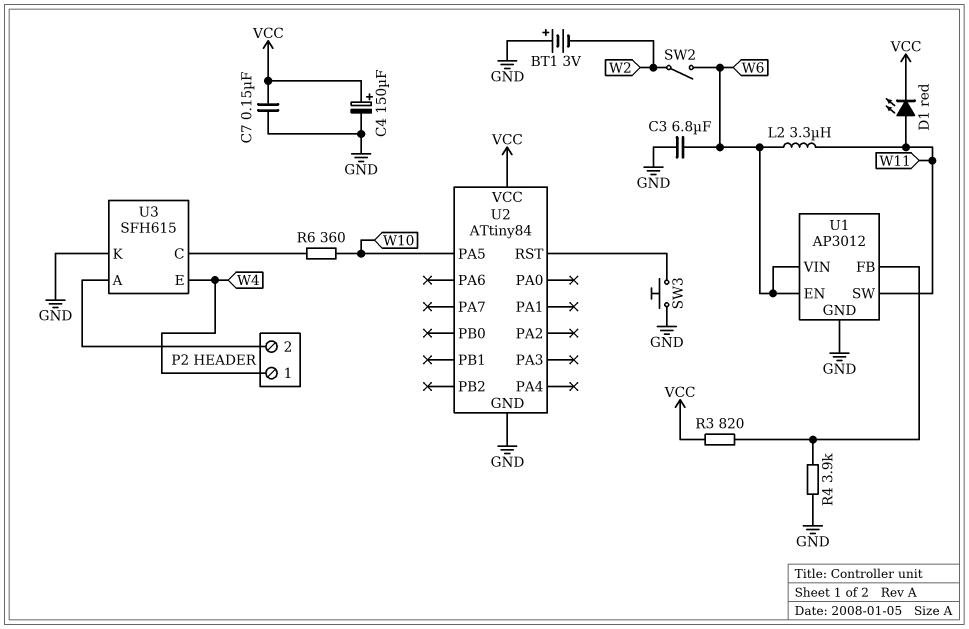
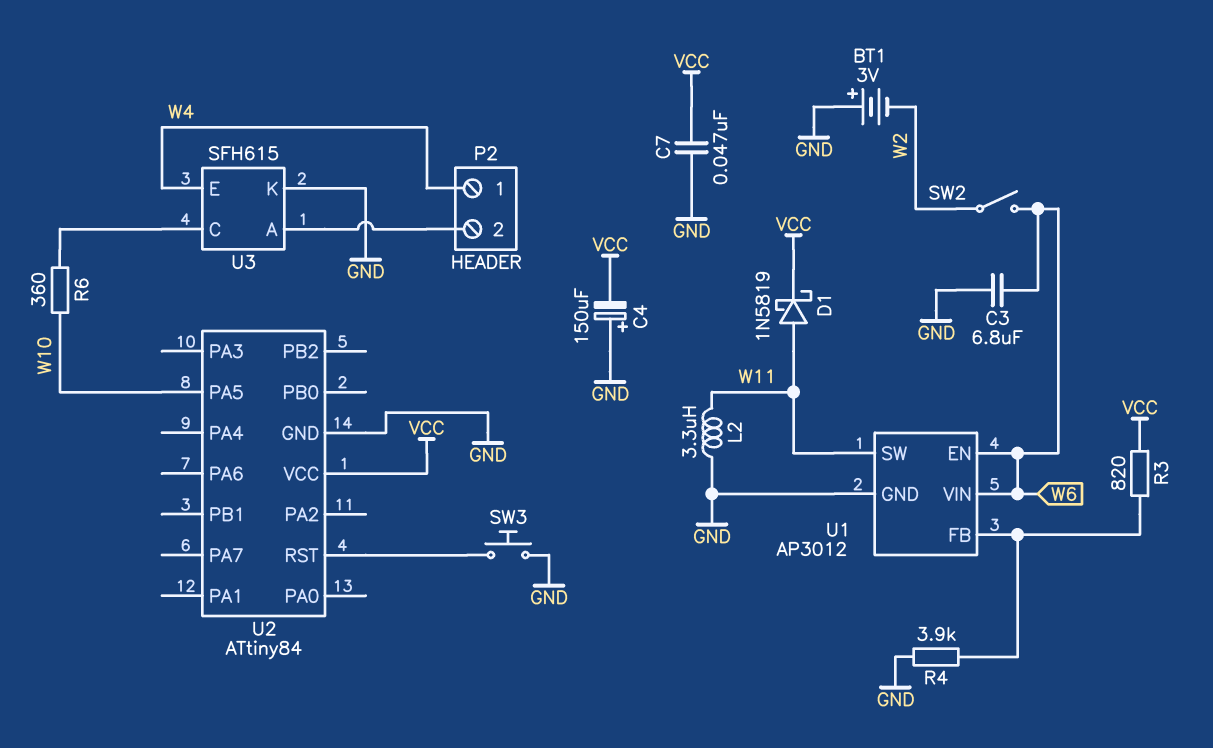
C4: 150uF (plus VCC, minus GND) -> 150uF (plus GND, minus VCC)
C7: 150nF (GND, VCC) -> 47nF (GND, VCC)
D1: LED red (A W11, K VCC) -> schottky 1N5819 (A W11, K VCC)
L2: 3.3uH (W6, W11) -> 3.3uH (GND, W11)

